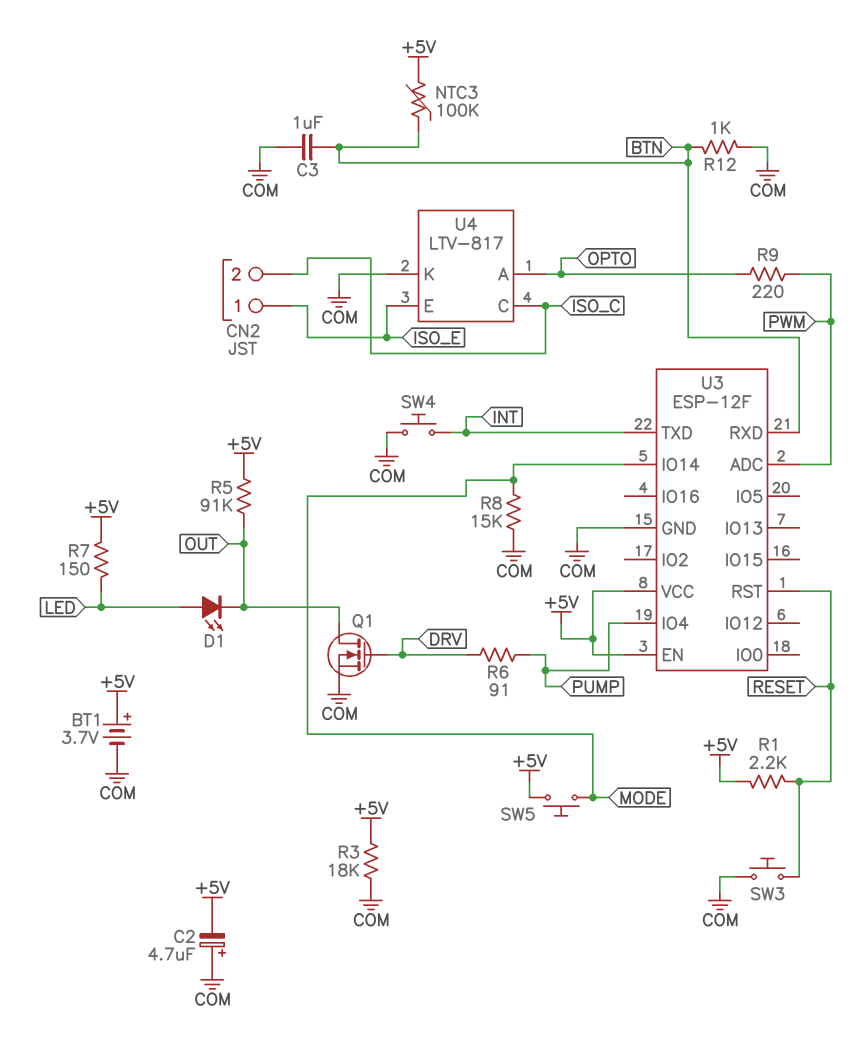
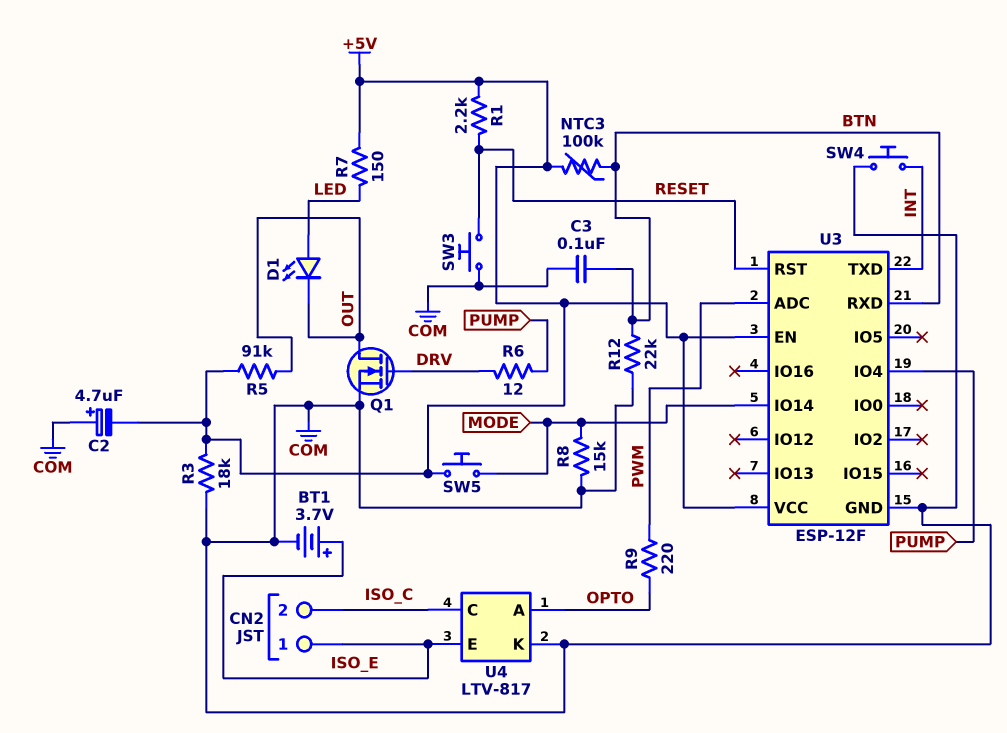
BT1: 3.7V (plus +5V, minus COM) -> 3.7V (plus ISO_E, minus COM)
C3: 1uF (BTN, COM) -> 100nF (BTN, COM)
R6: 91 (DRV, PUMP) -> 12 (DRV, PUMP)
R12: 1k (BTN, COM) -> 22k (BTN, COM)

